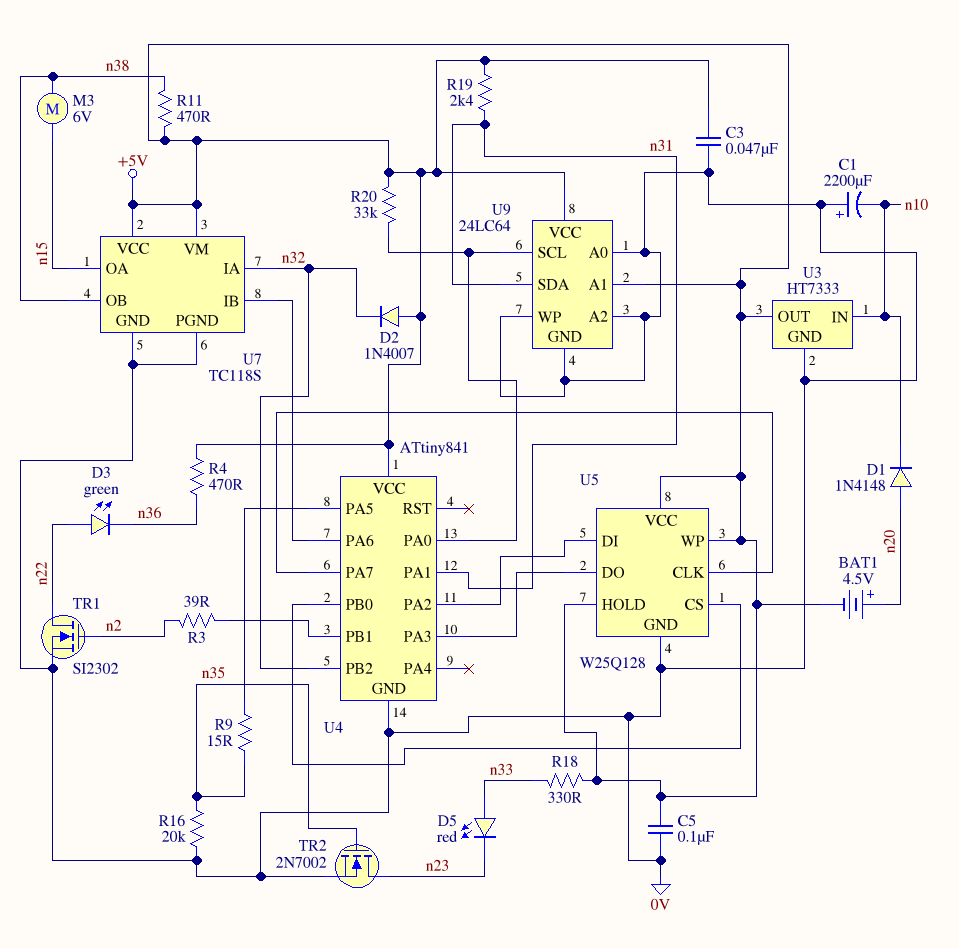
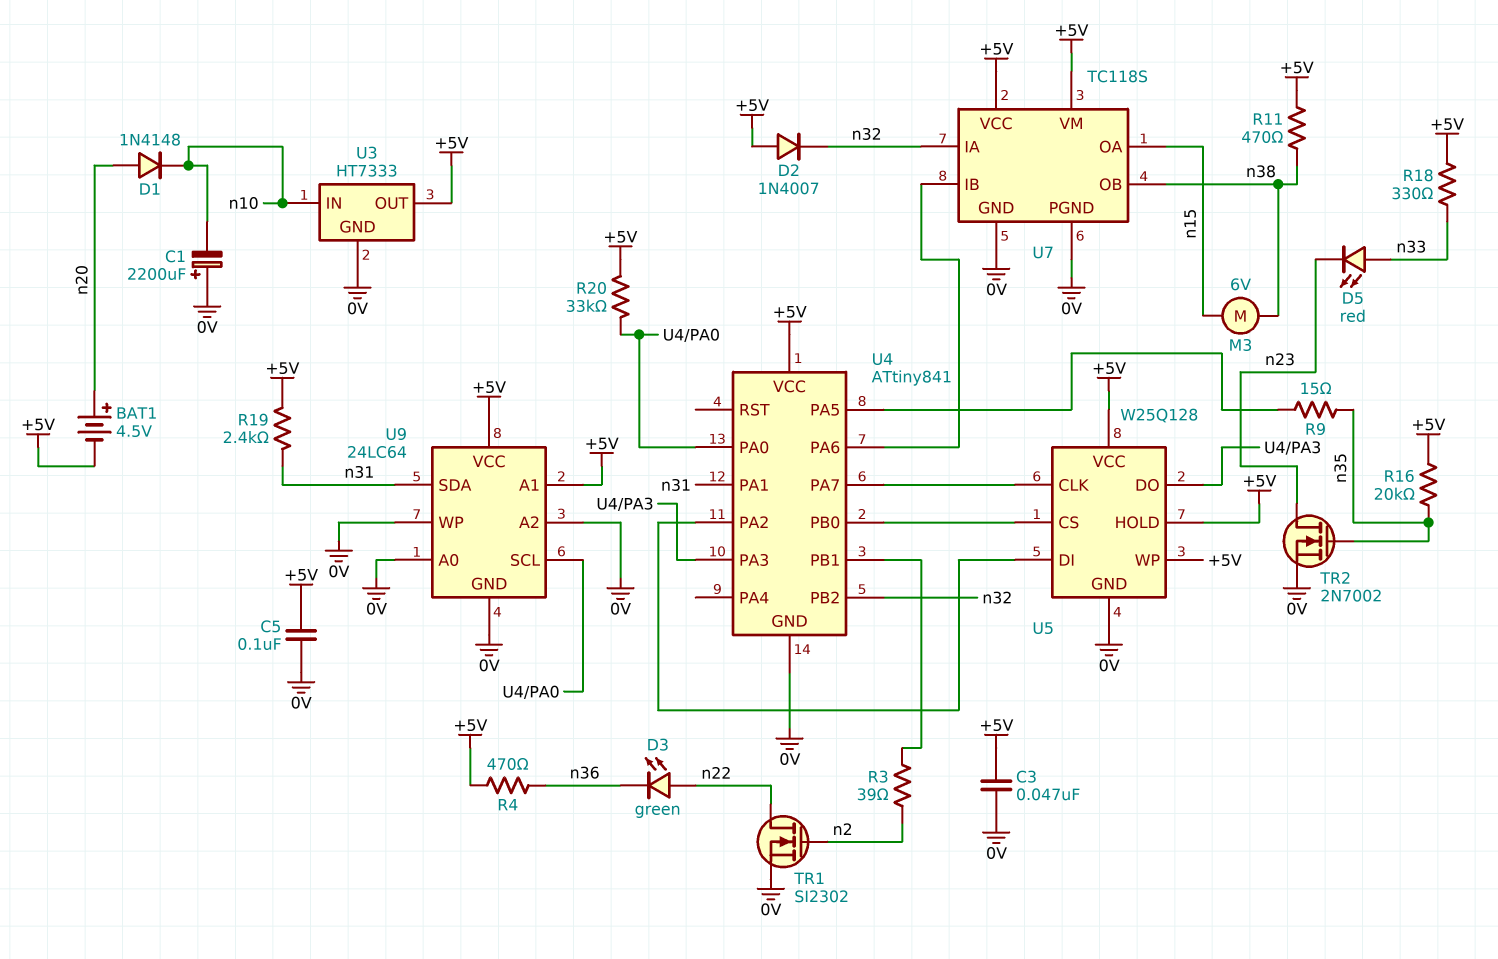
R16: 20k (0V, n35) -> 20k (+5V, n35)

